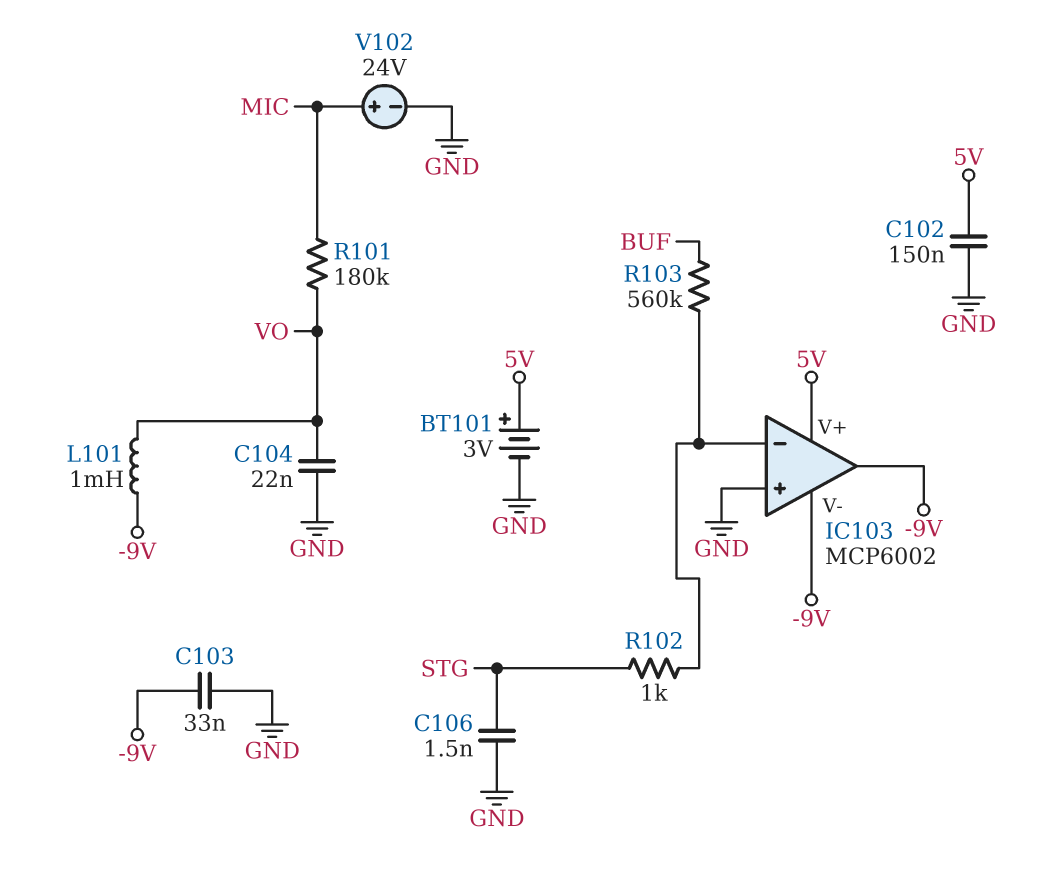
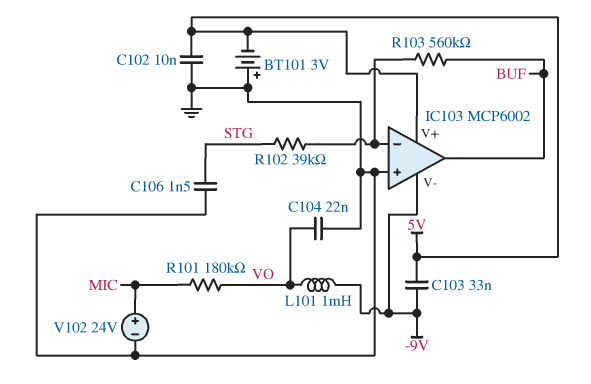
BT101: 3V (plus 5V, minus GND) -> 3V (plus GND, minus 5V)
C102: 150nF (5V, GND) -> 10nF (5V, GND)
C103: 33nF (-9V, GND) -> 33nF (-9V, 5V)
IC103 pin out: -9V -> BUF
R102: 1k (IC103/in-, STG) -> 39k (IC103/in-, STG)

